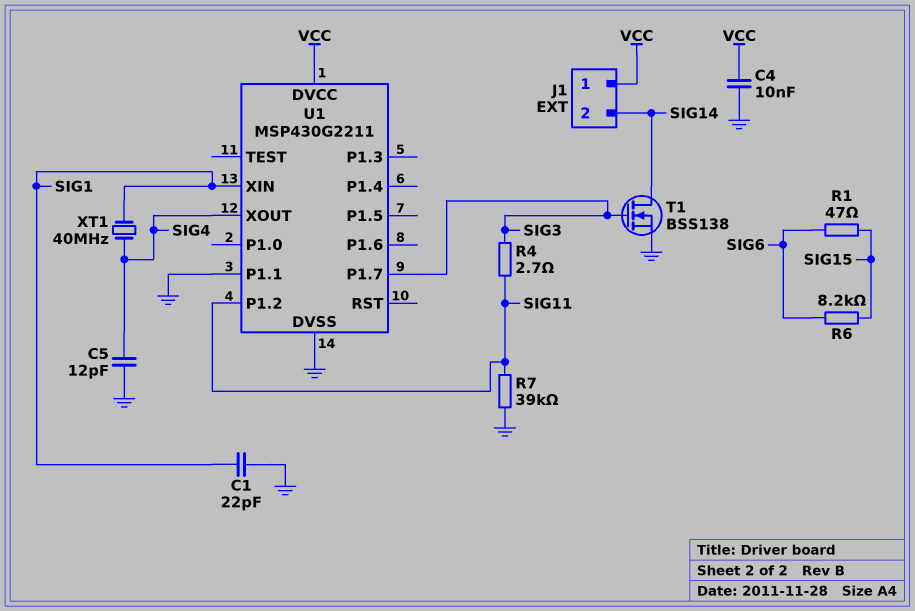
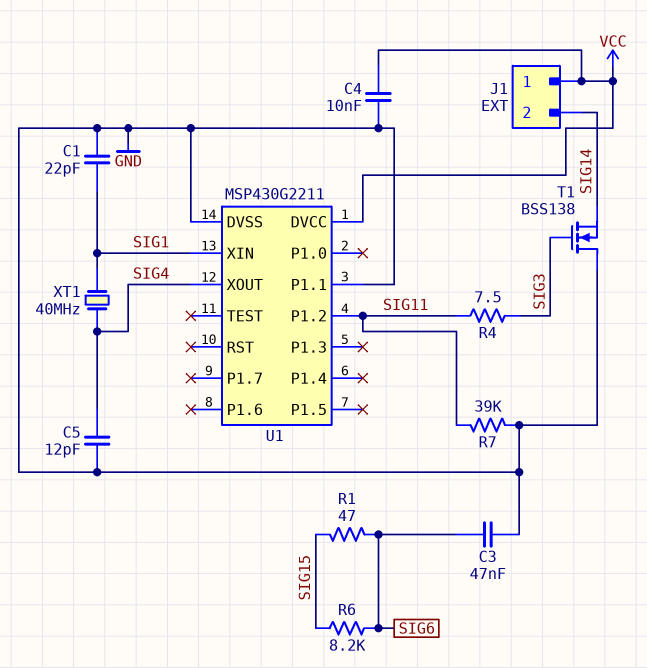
C3: none -> 47nF (GND, SIG6)
R4: 2.7 (SIG3, SIG11) -> 7.5 (SIG3, SIG11)
T1: NMOS BSS138 (G SIG3, D SIG14, S GND) -> NMOS BSS138 (G SIG3, D GND, S SIG14)
U1 pin P1.7: SIG3 -> none

